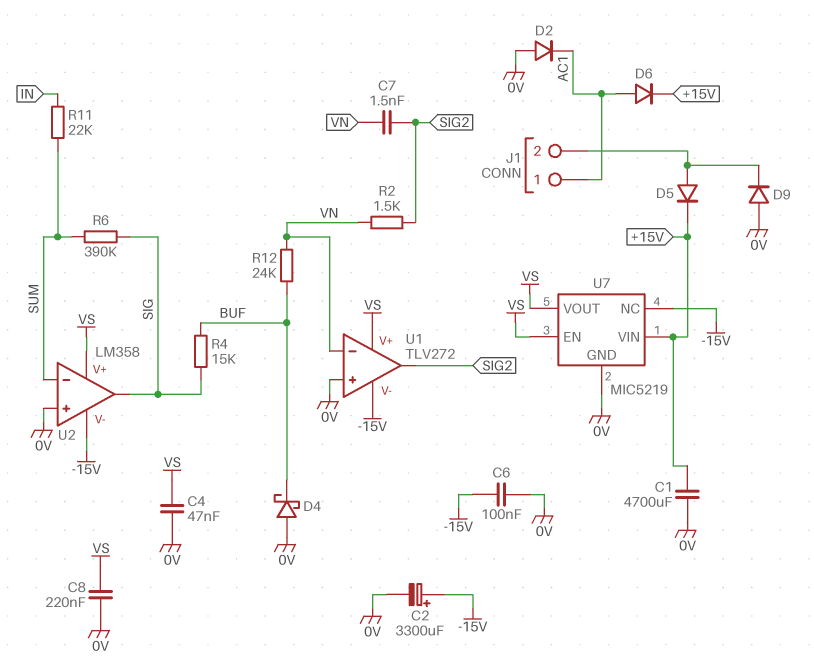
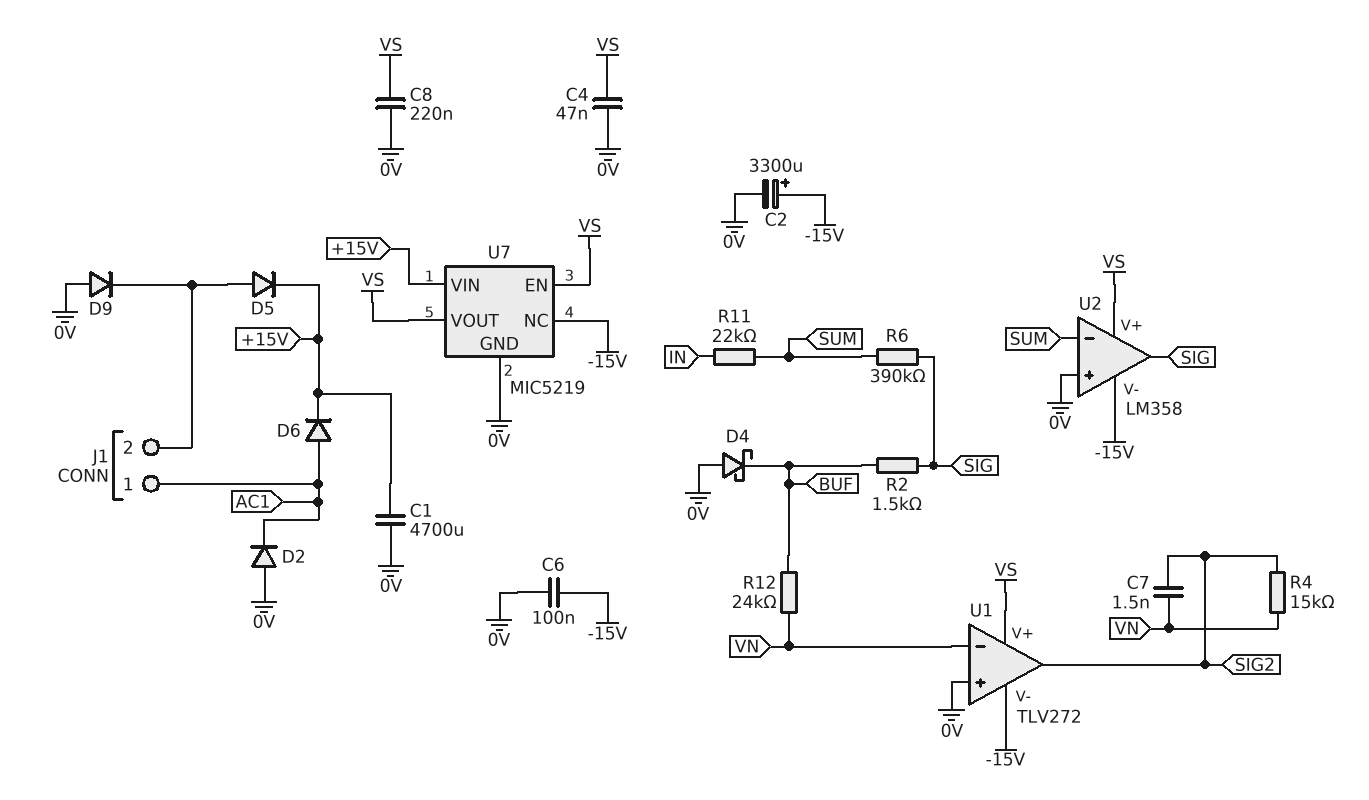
R2: 1.5k (SIG2, VN) -> 1.5k (BUF, SIG)
R4: 15k (BUF, SIG) -> 15k (SIG2, VN)

